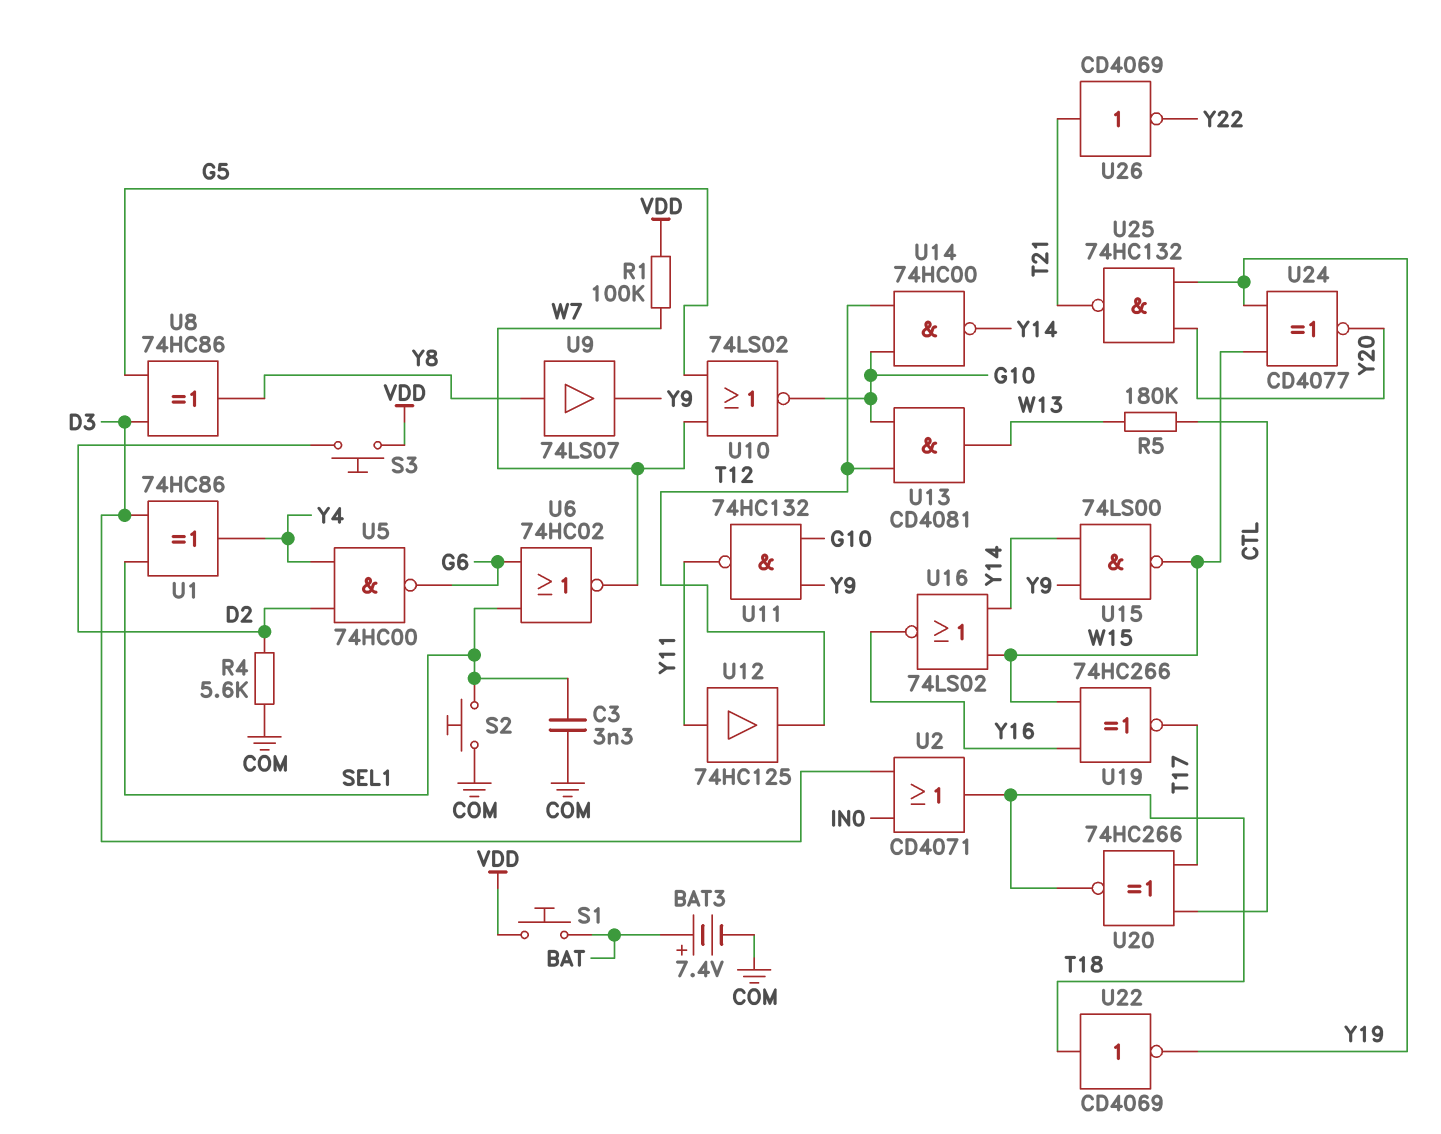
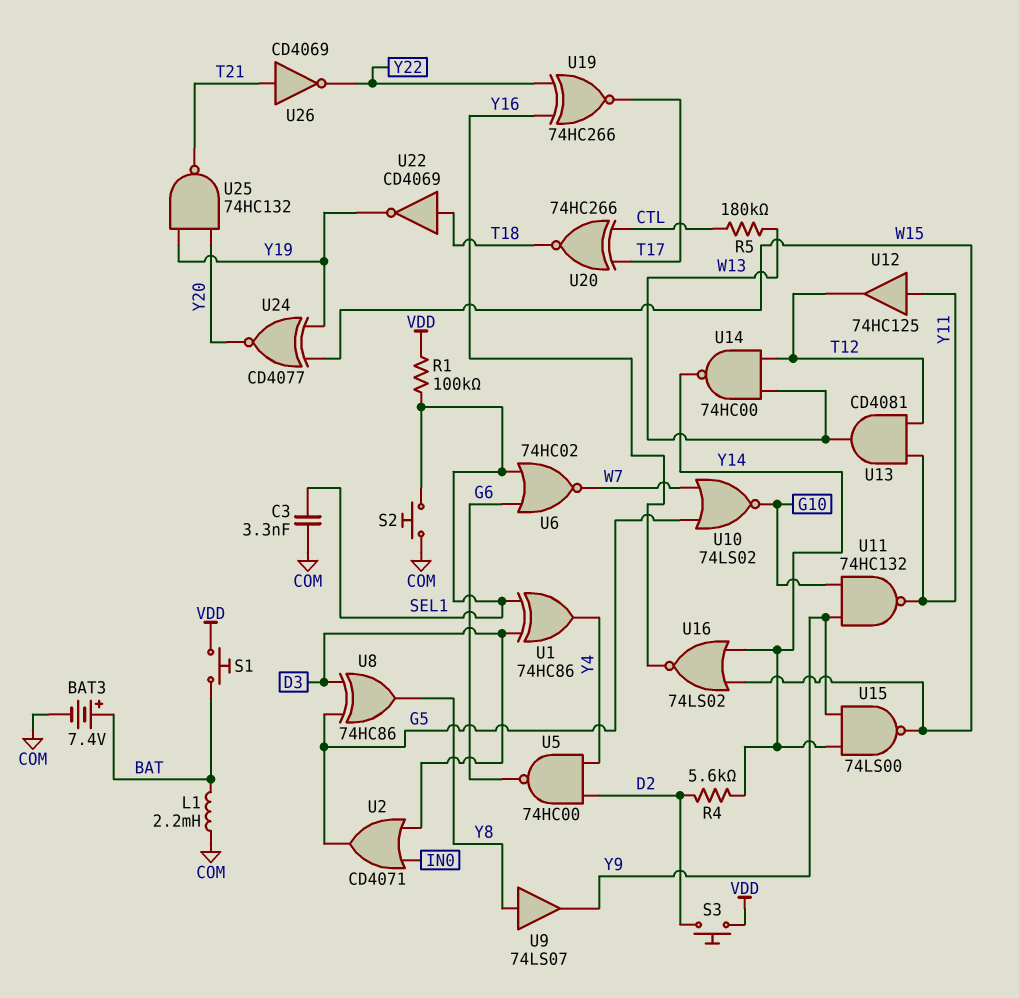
L1: none -> 2.2mH (BAT, COM)
R1: 100k (VDD, W7) -> 100k (SEL1, VDD)
R4: 5.6k (COM, D2) -> 5.6k (D2, Y14)
U2: OR CD4071 (in D3, in IN0, out T18) -> OR CD4071 (in D3, in IN0, out G5)
U13: AND CD4081 (in G10, in T12, out W13) -> AND CD4081 (in T12, in Y11, out W13)
U14: NAND 74HC00 (in G10, in T12, out Y14) -> NAND 74HC00 (in T12, in W13, out Y14)
U19: XNOR 74HC266 (in W15, in Y16, out T17) -> XNOR 74HC266 (in Y16, in Y22, out T17)

